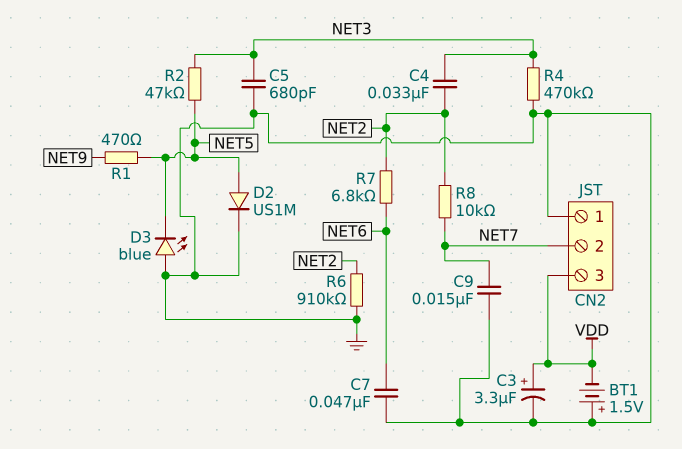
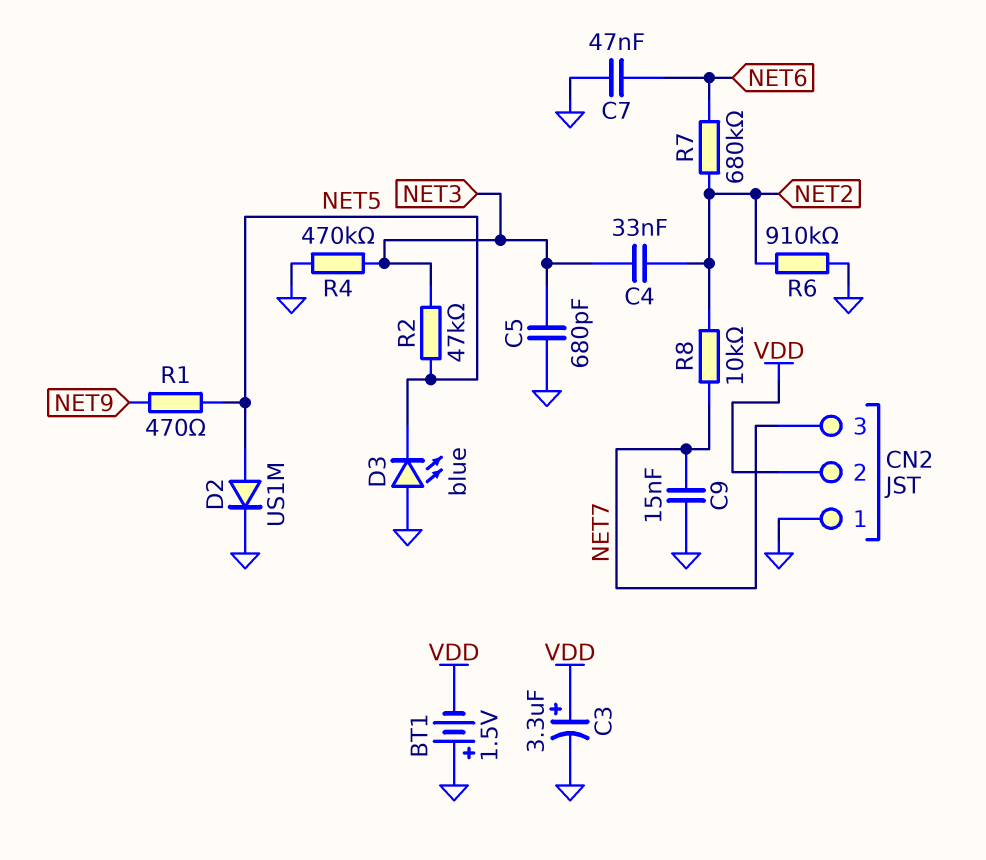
CN2 pin 2: NET7 -> VDD
CN2 pin 3: VDD -> NET7
R7: 6.8k (NET2, NET6) -> 680k (NET2, NET6)

